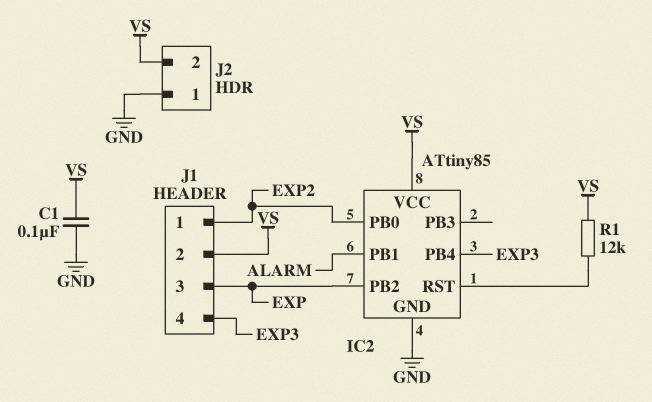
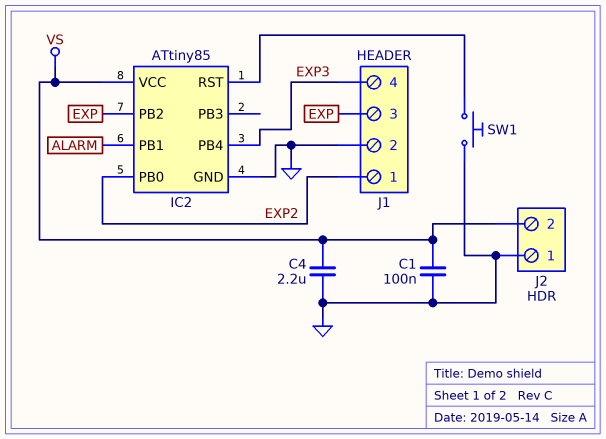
C4: none -> 2.2uF (GND, VS)
J1 pin 2: VS -> GND
R1: 12k (IC2/RST, VS) -> none
SW1: none -> button (GND, IC2/RST)

